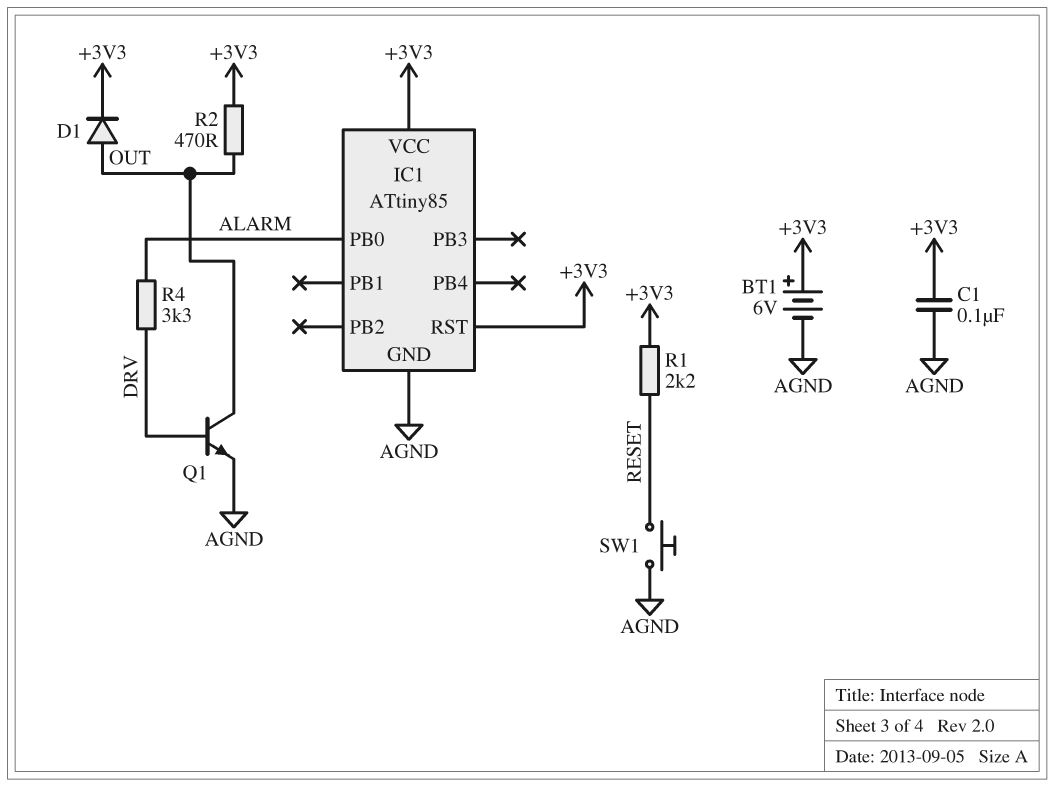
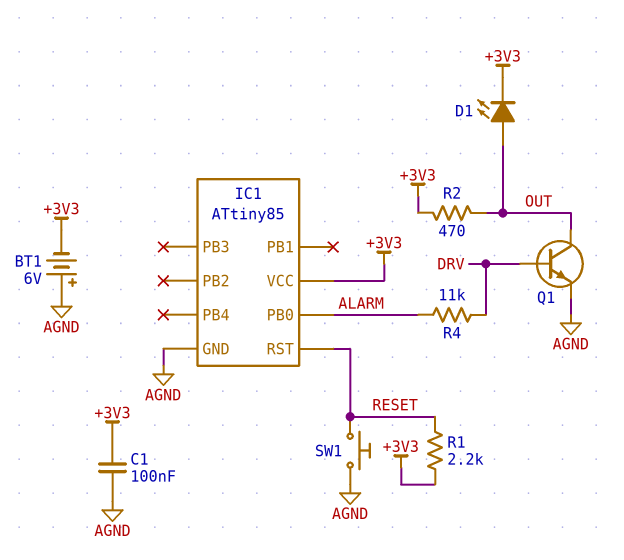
BT1: 6V (plus +3V3, minus AGND) -> 6V (plus AGND, minus +3V3)
D1: diode (A OUT, K +3V3) -> LED (A OUT, K +3V3)
IC1 pin RST: +3V3 -> RESET
R4: 3.3k (ALARM, DRV) -> 11k (ALARM, DRV)

